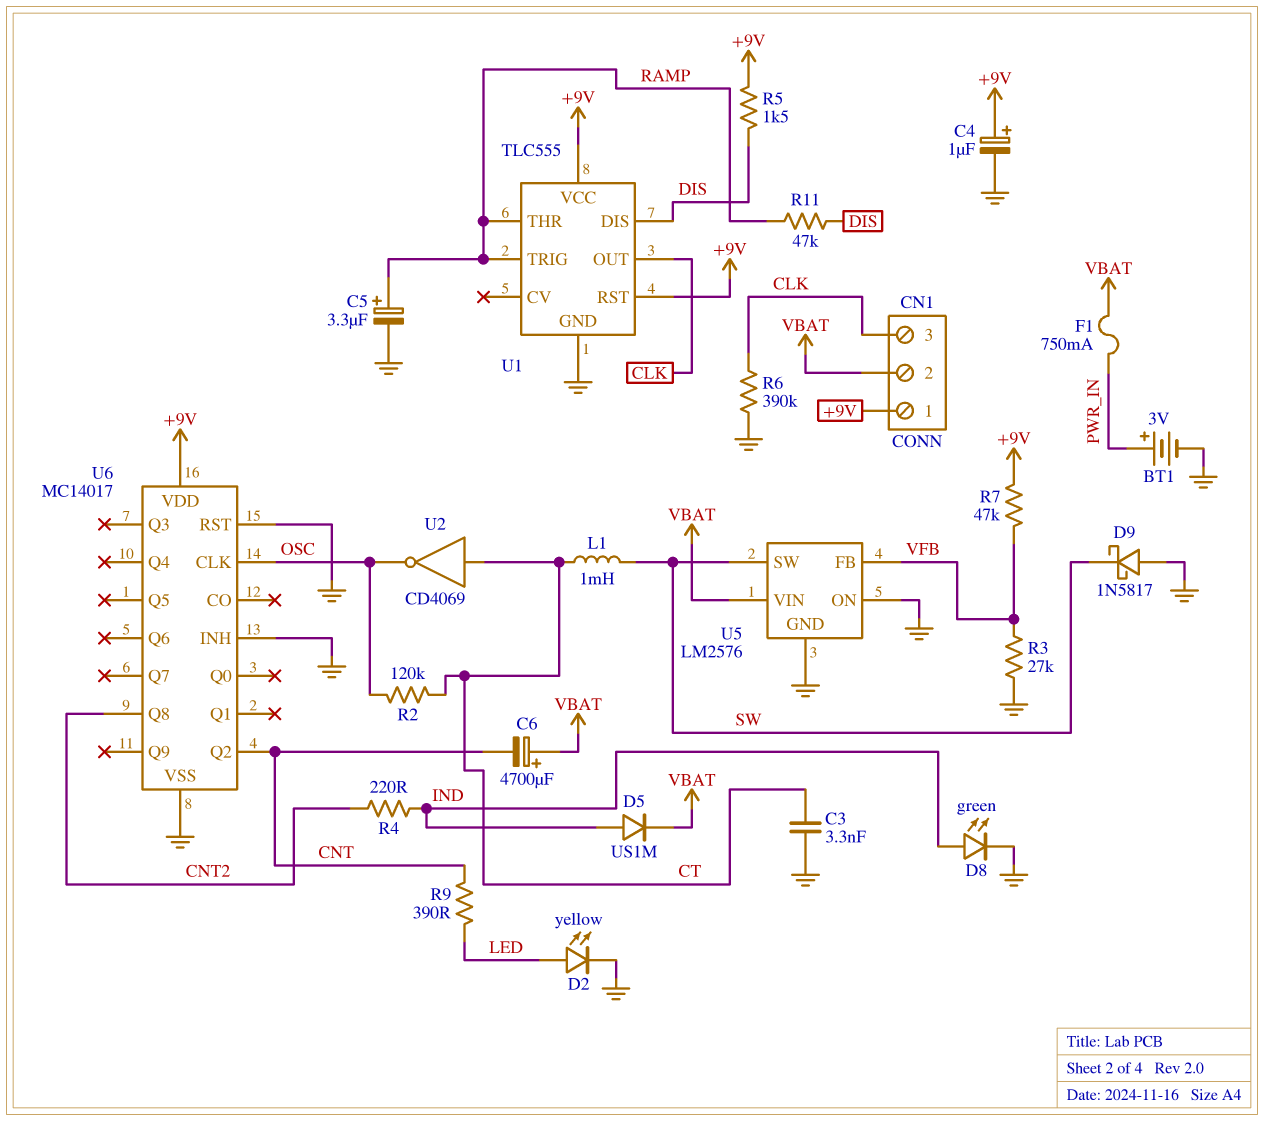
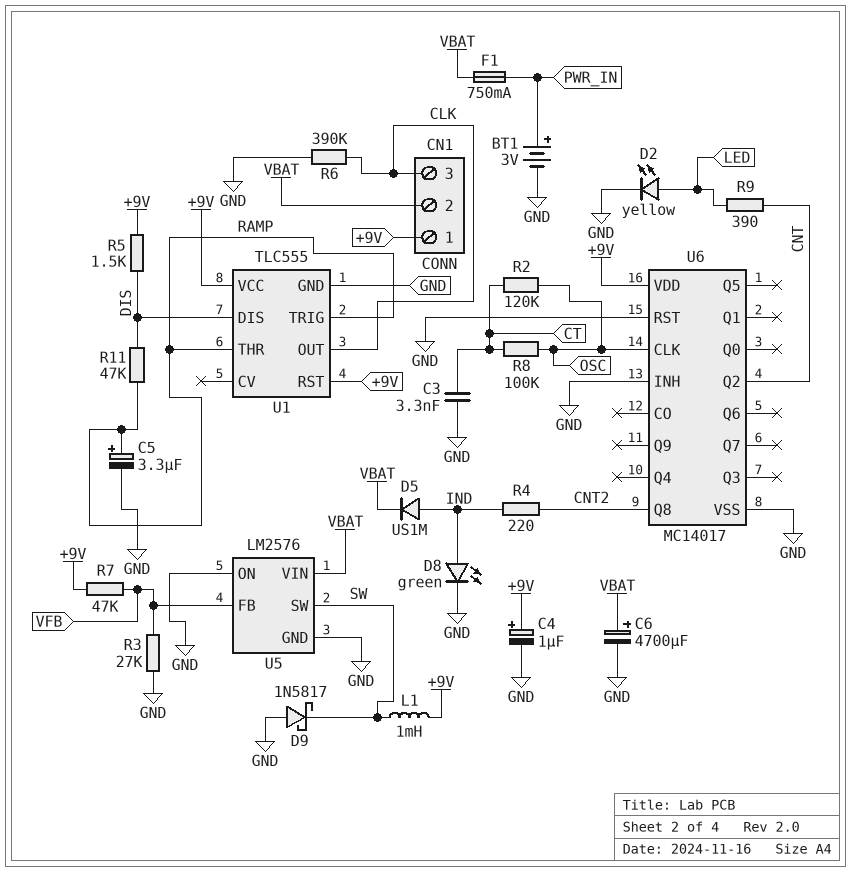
C6: 4700uF (plus VBAT, minus CNT) -> 4700uF (plus VBAT, minus GND)
L1: 1mH (CT, SW) -> 1mH (+9V, SW)
R8: none -> 100k (CT, OSC)
U2: NOT CD4069 (in CT, out OSC) -> none

